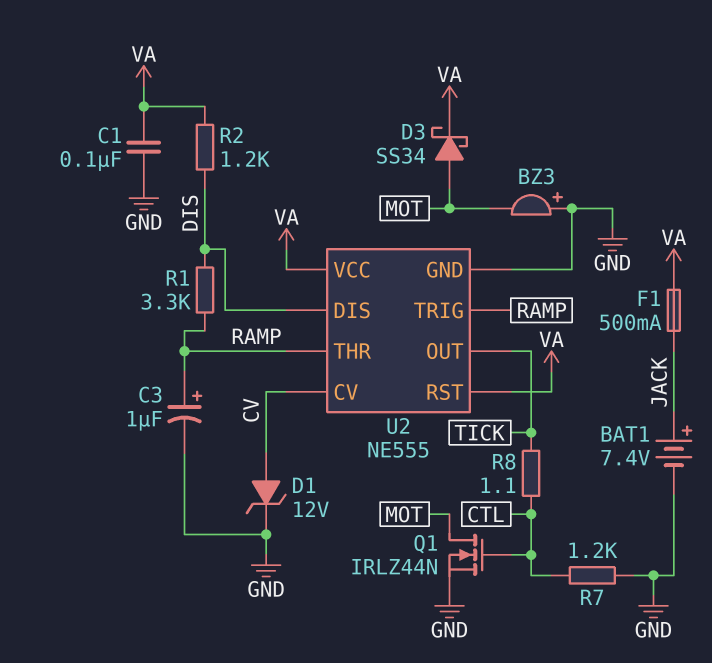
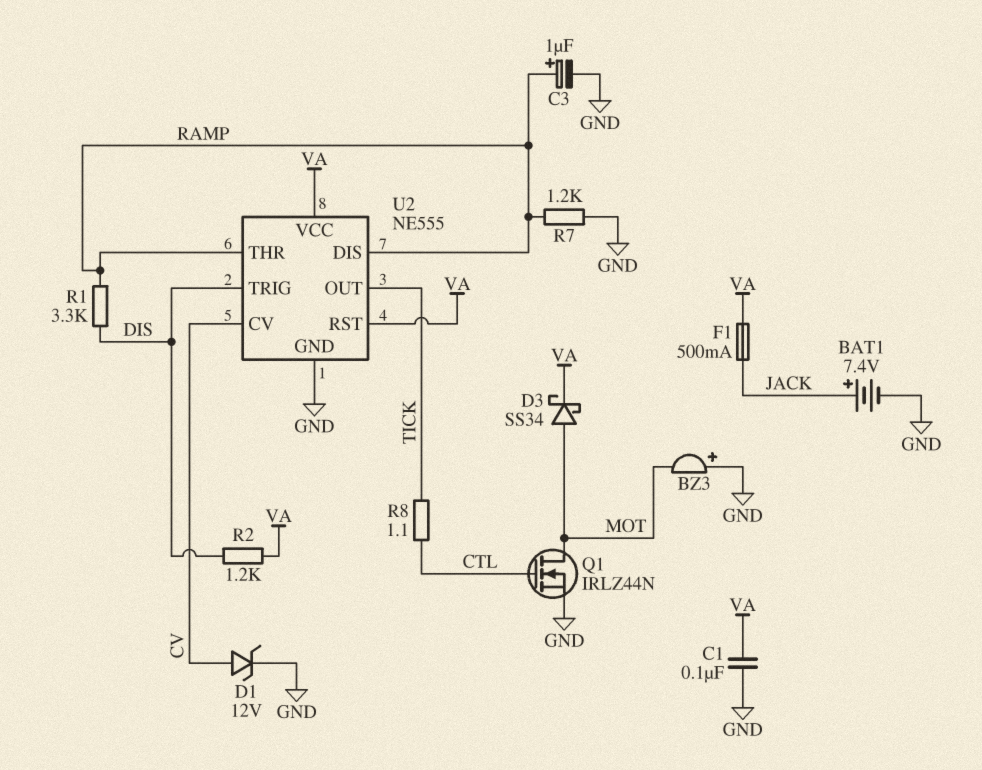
R7: 1.2k (CTL, GND) -> 1.2k (GND, RAMP)
U2 pin DIS: DIS -> RAMP
U2 pin TRIG: RAMP -> DIS

